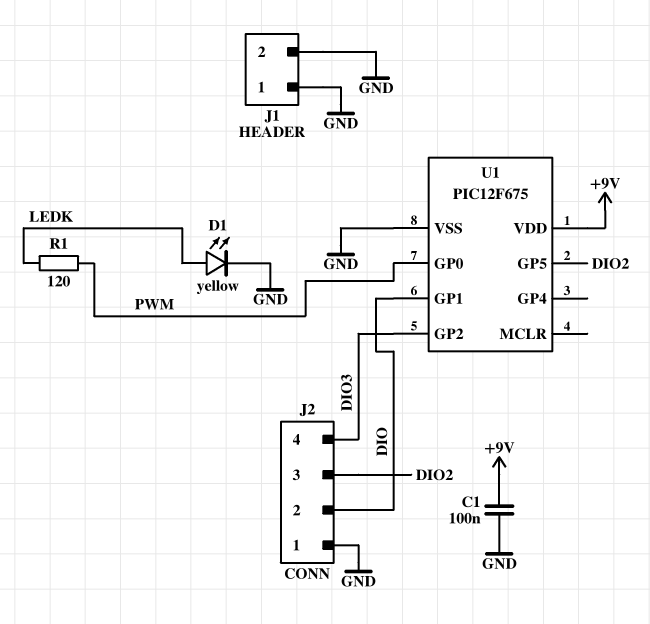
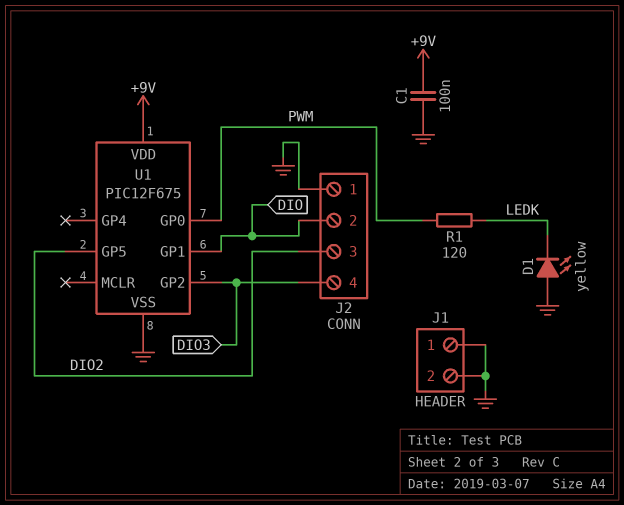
D1: LED yellow (A LEDK, K GND) -> LED yellow (A GND, K LEDK)

